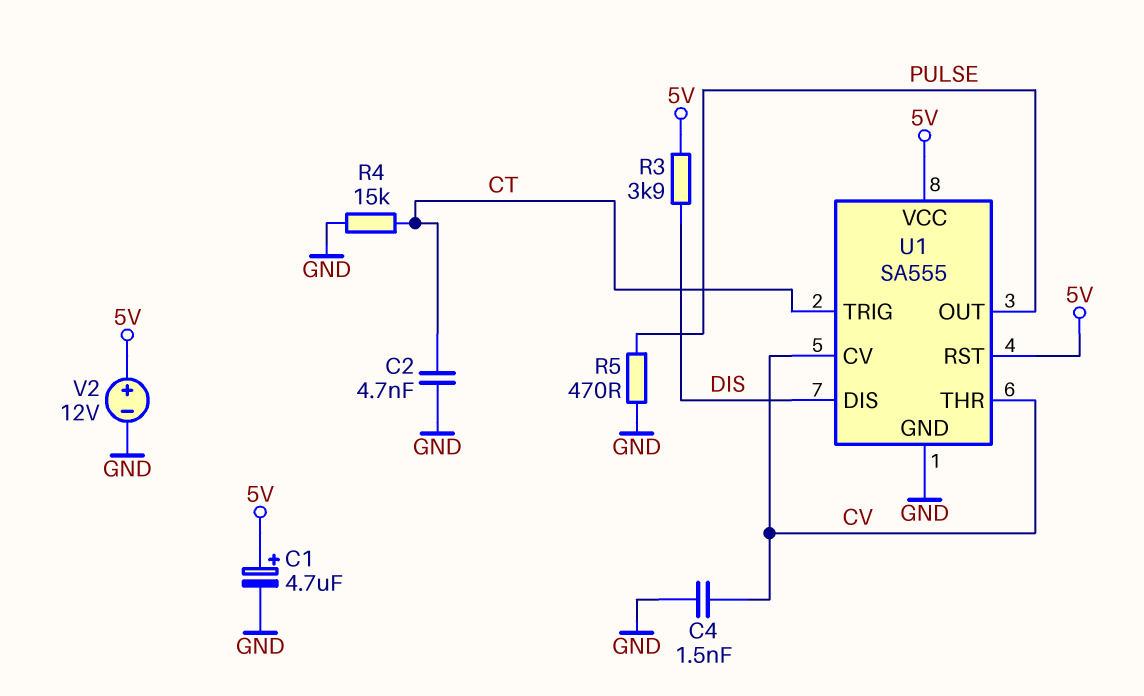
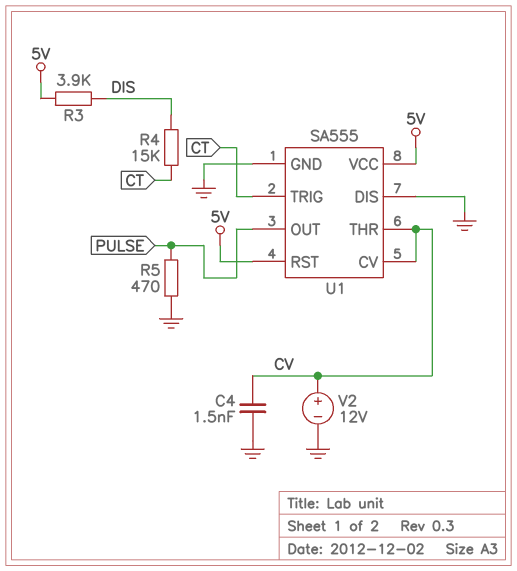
C1: 4.7uF (plus 5V, minus GND) -> none
C2: 4.7nF (CT, GND) -> none
R4: 15k (CT, GND) -> 15k (CT, DIS)
U1 pin DIS: DIS -> GND
V2: 12V (plus 5V, minus GND) -> 12V (plus CV, minus GND)

